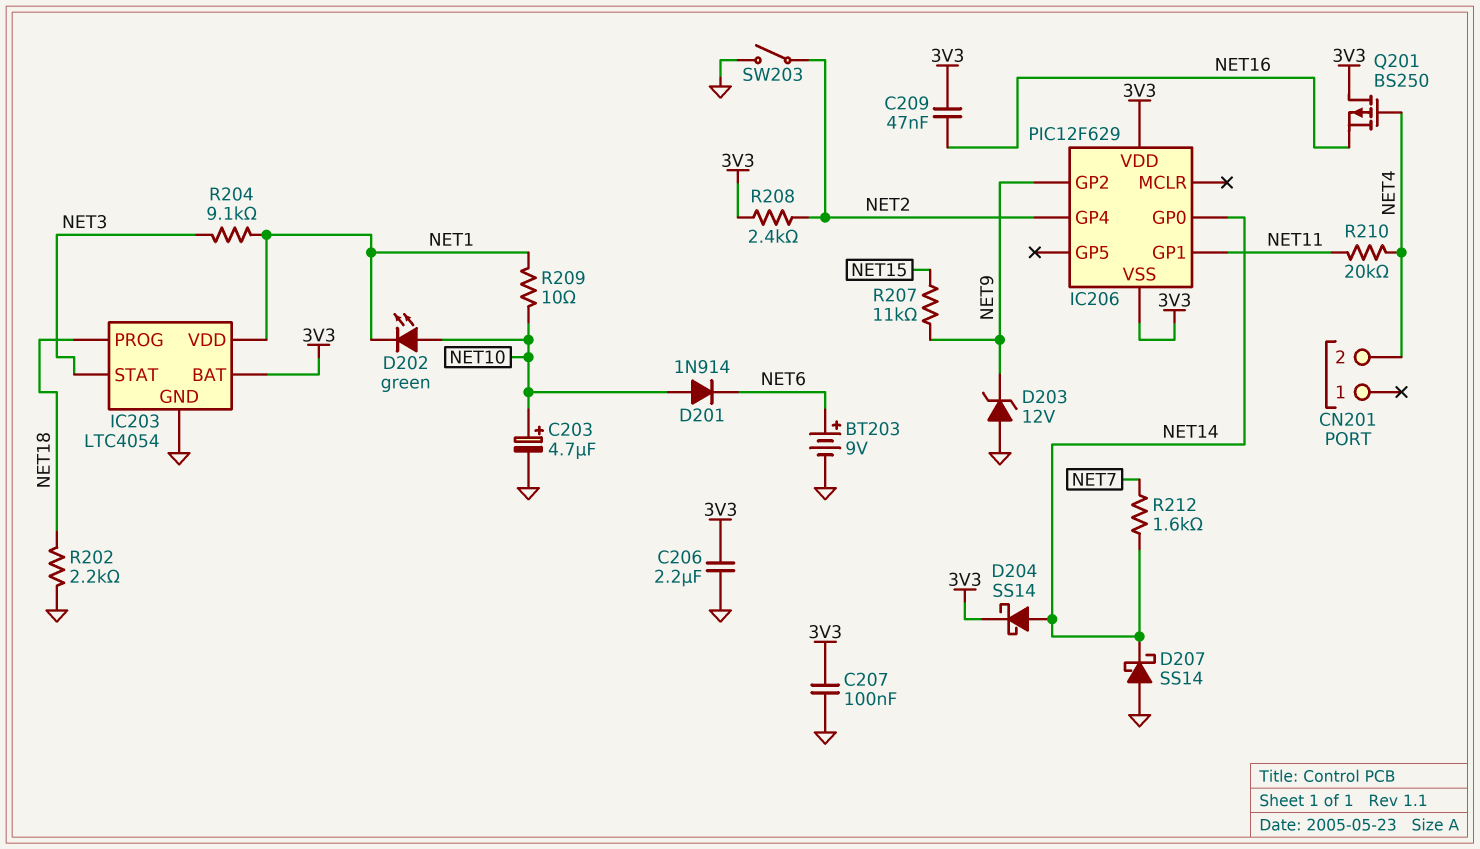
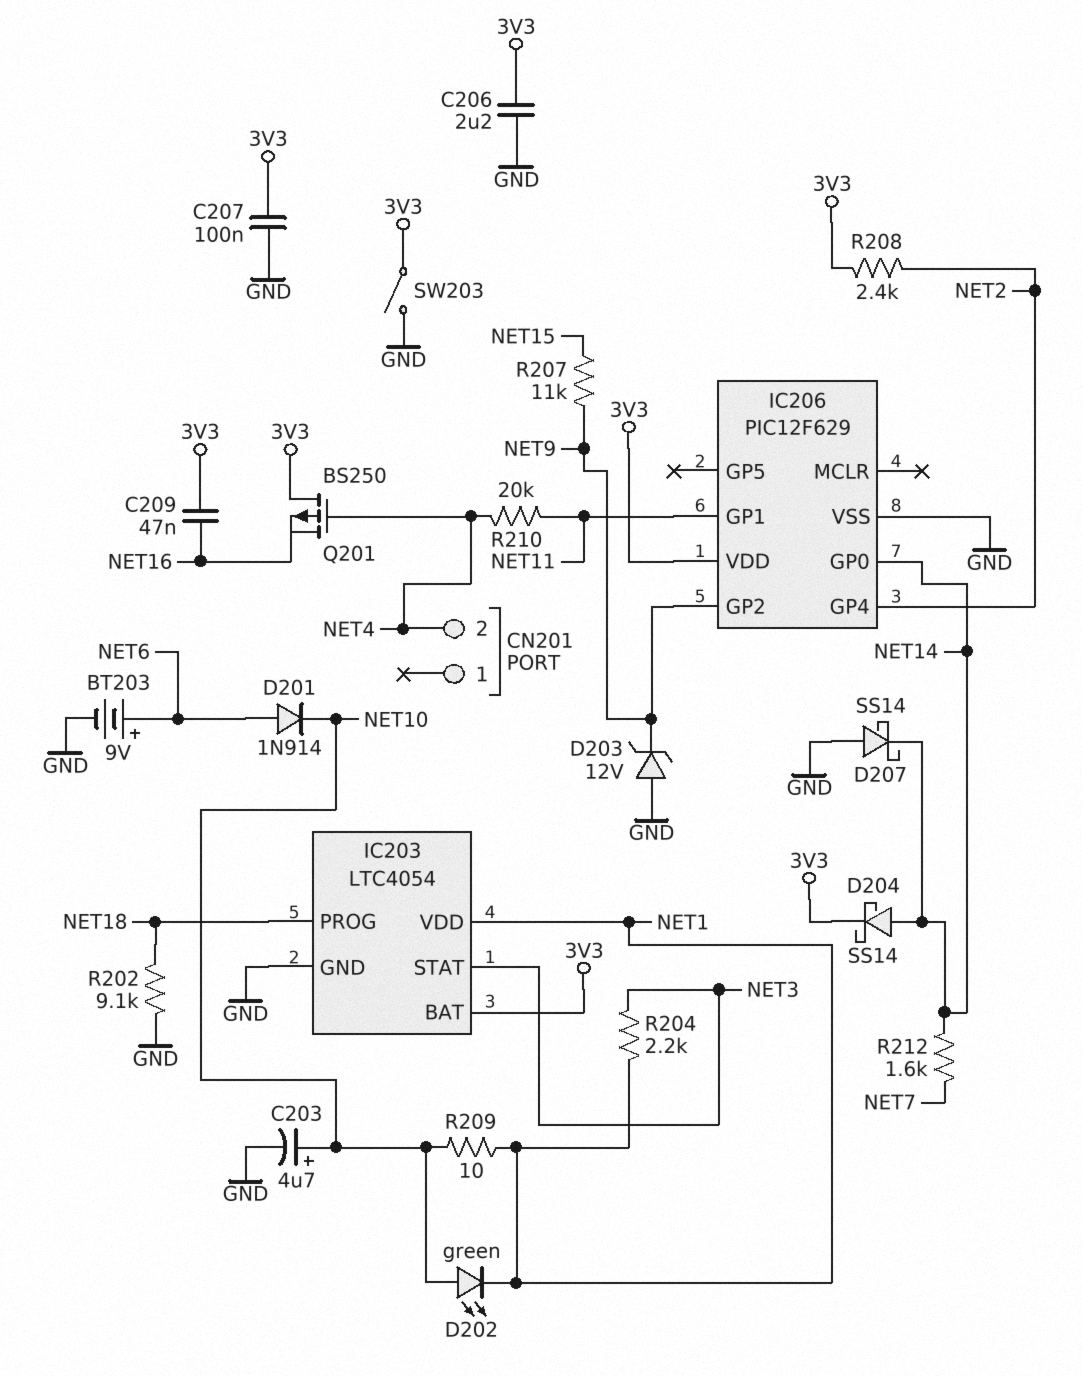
D201: diode 1N914 (A NET10, K NET6) -> diode 1N914 (A NET6, K NET10)
IC206 pin VSS: 3V3 -> GND
R202: 2.2k (GND, NET18) -> 9.1k (GND, NET18)
R204: 9.1k (NET1, NET3) -> 2.2k (NET1, NET3)
SW203: switch (GND, NET2) -> switch (3V3, GND)

